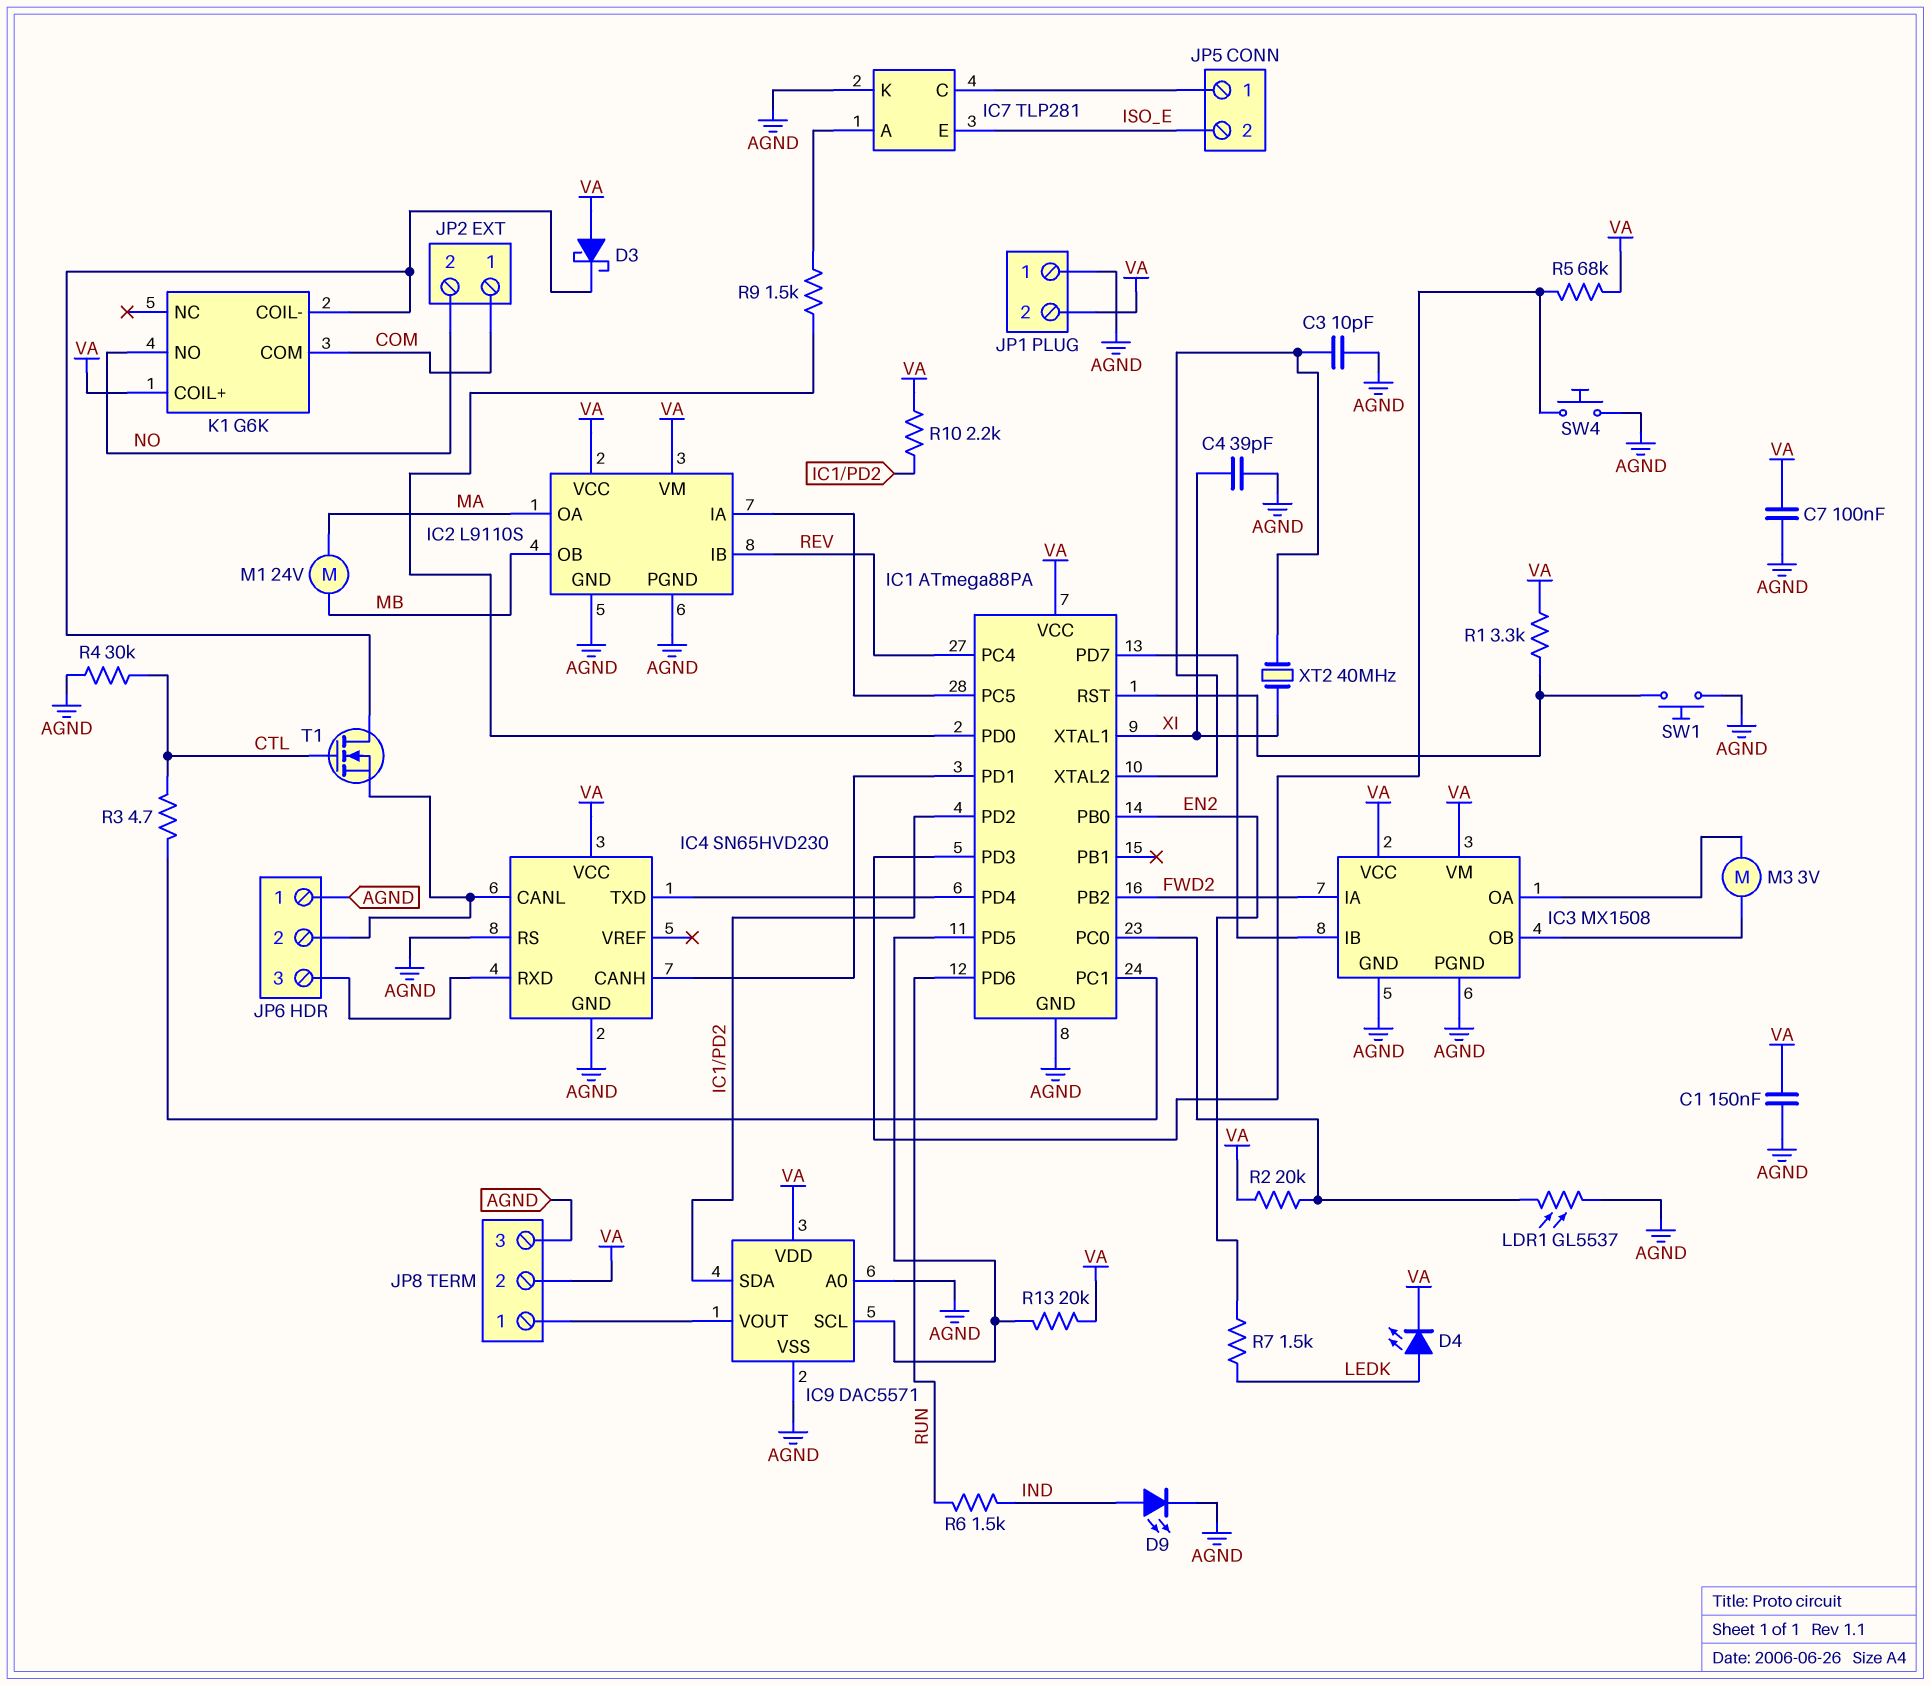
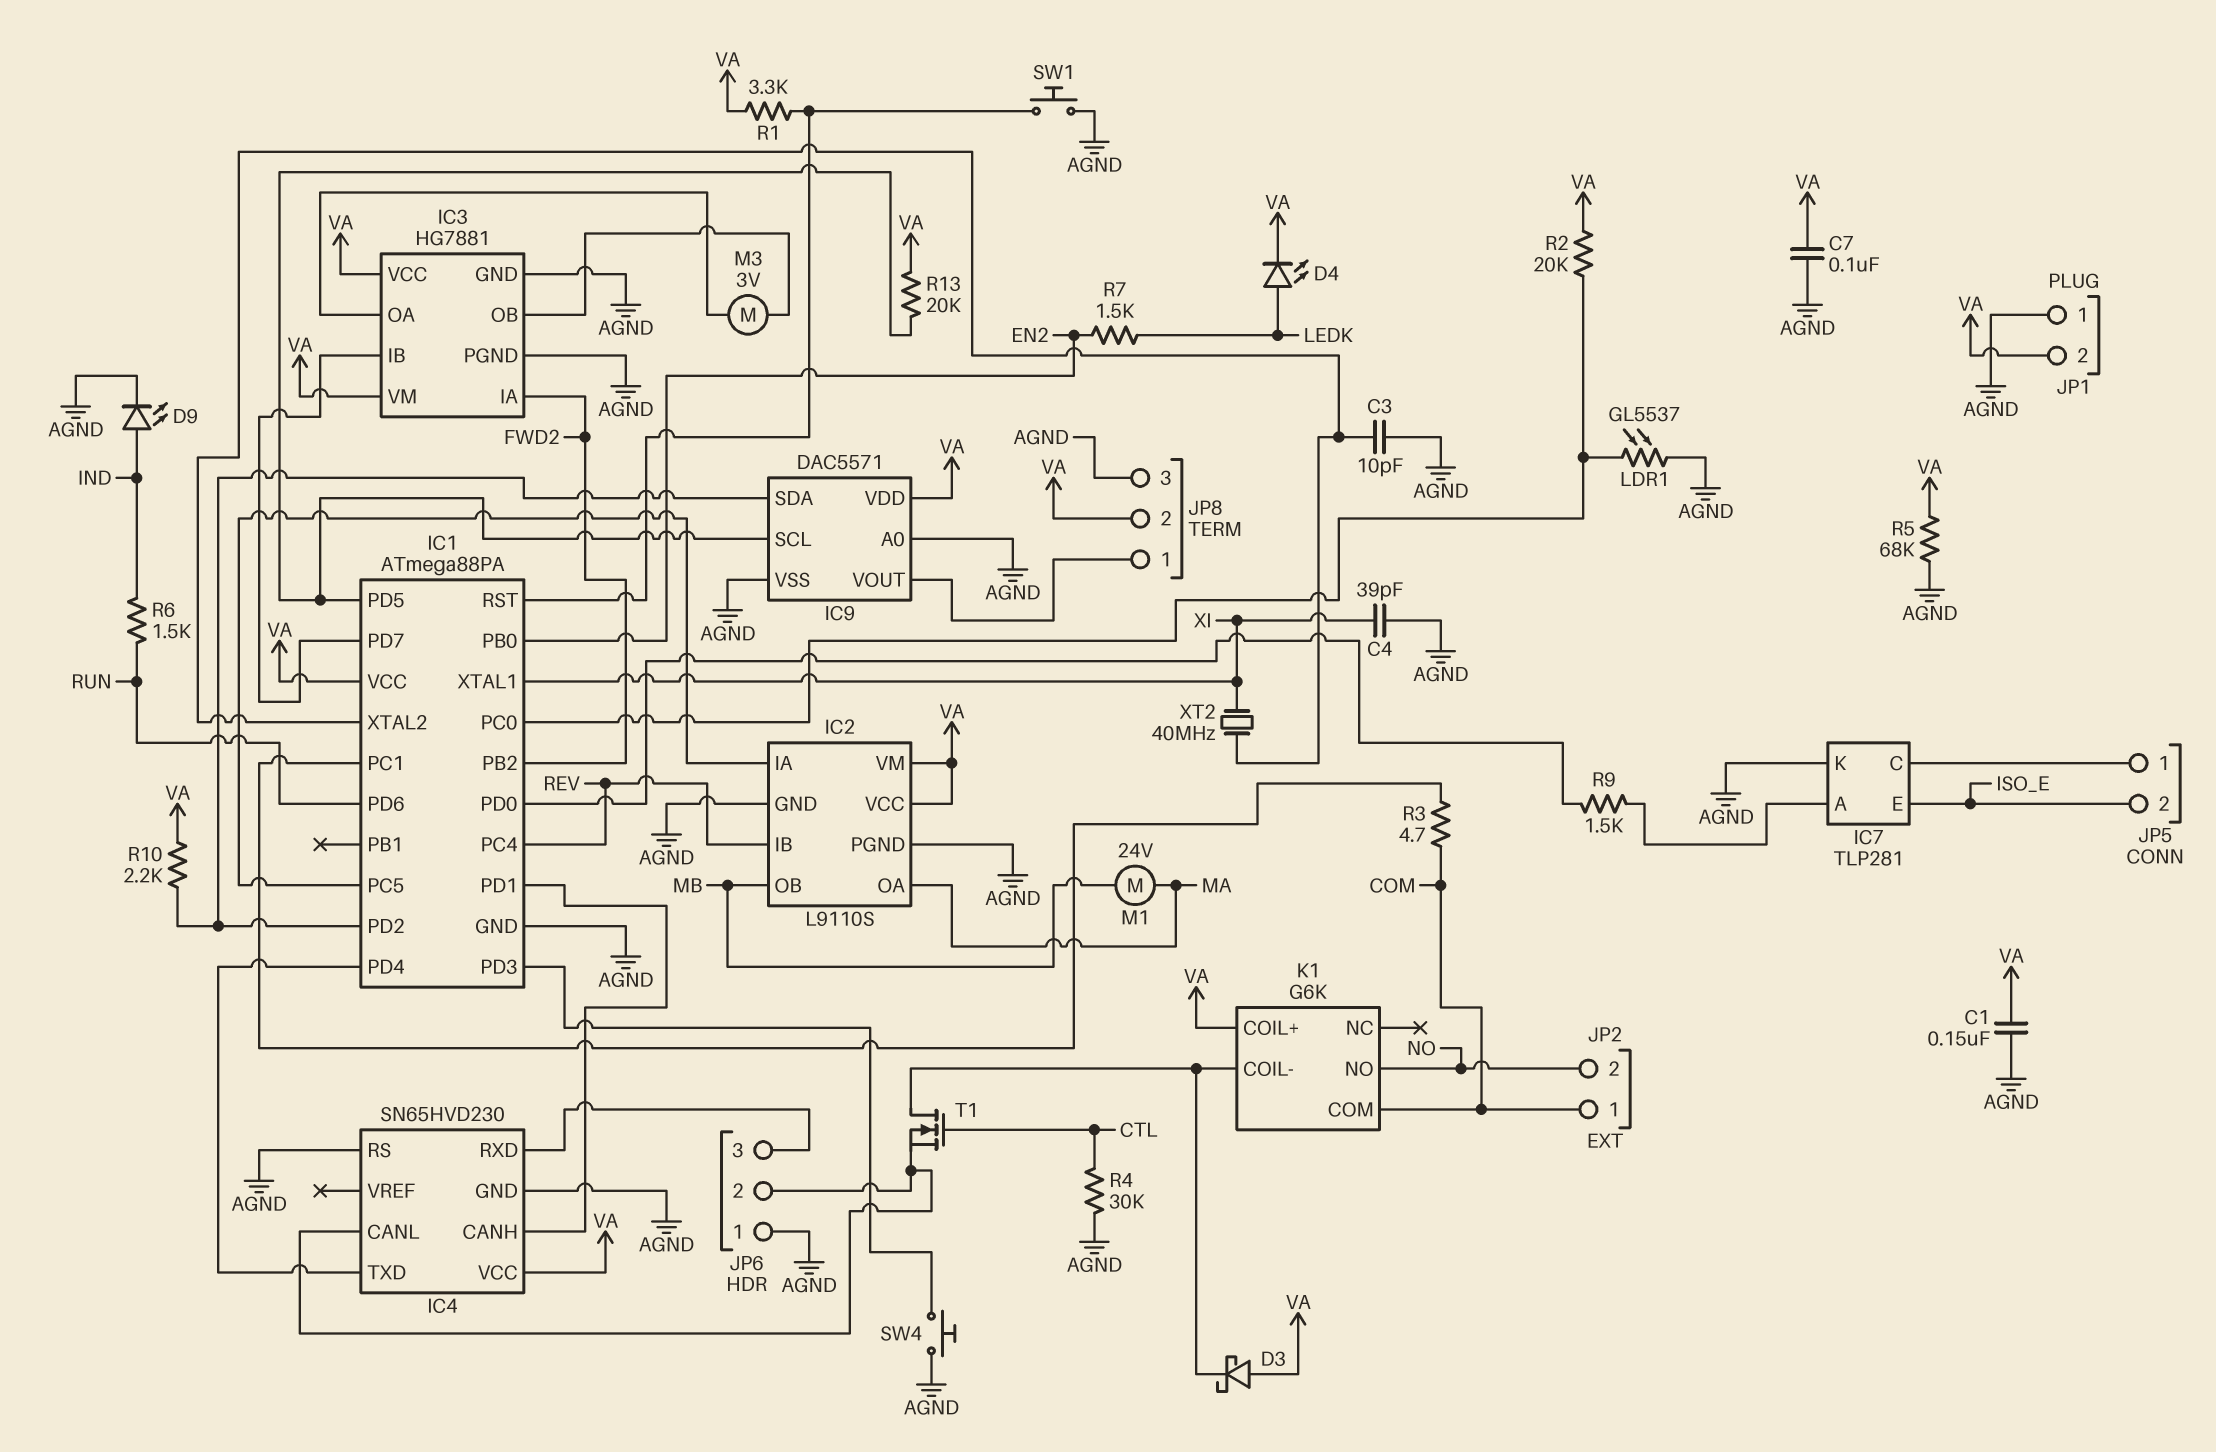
IC3: MX1508 -> HG7881
R3: 4.7 (CTL, IC1/PC1) -> 4.7 (COM, IC1/PC1)
R5: 68k (IC1/PD3, VA) -> 68k (AGND, VA)

